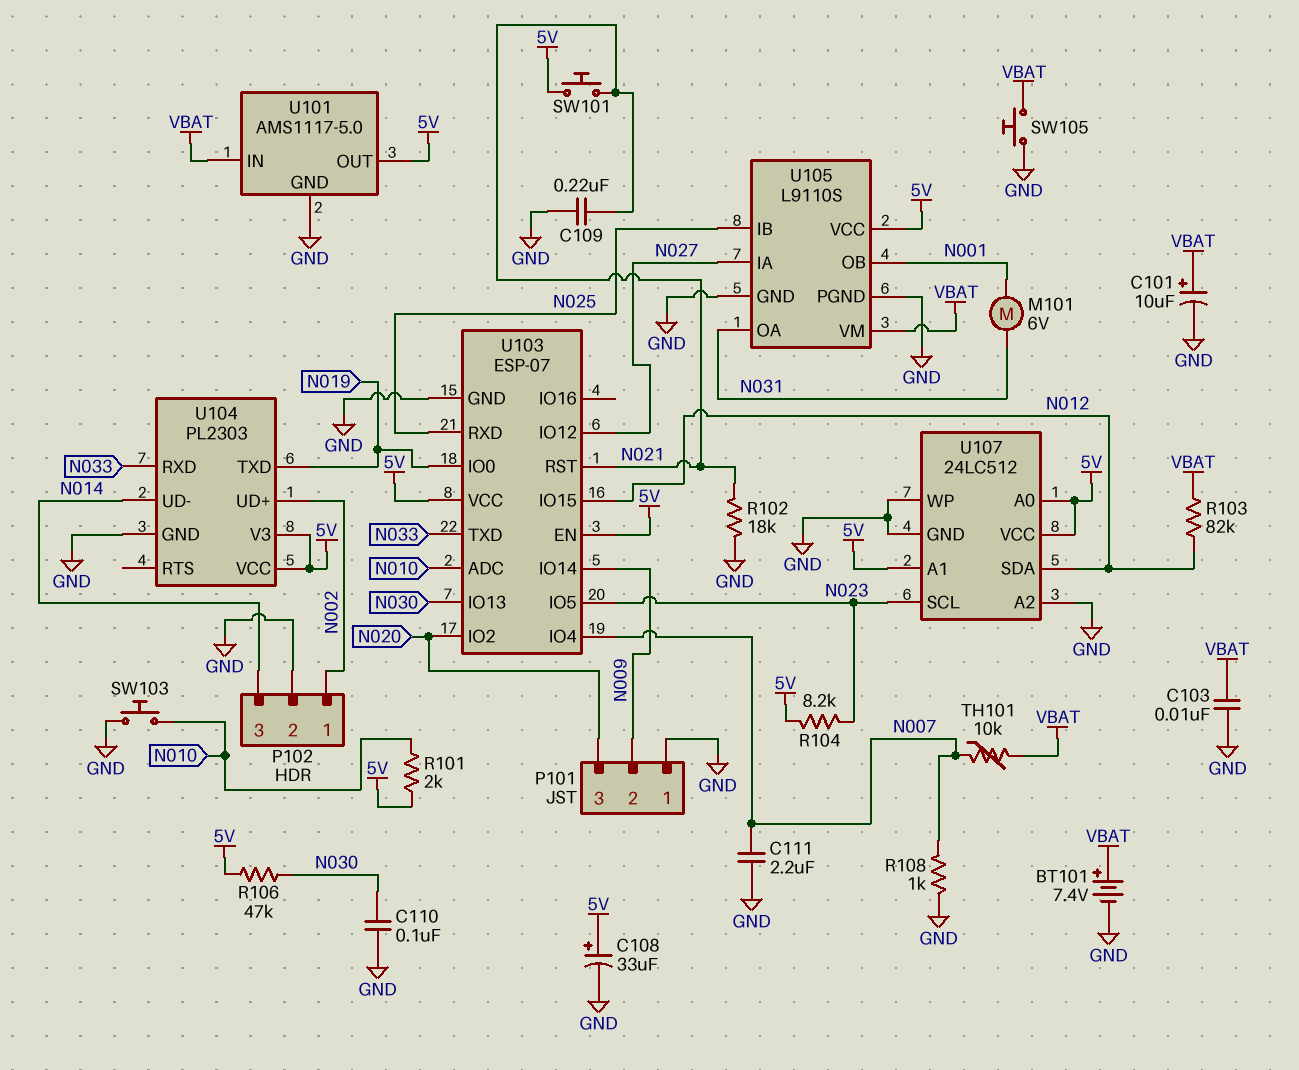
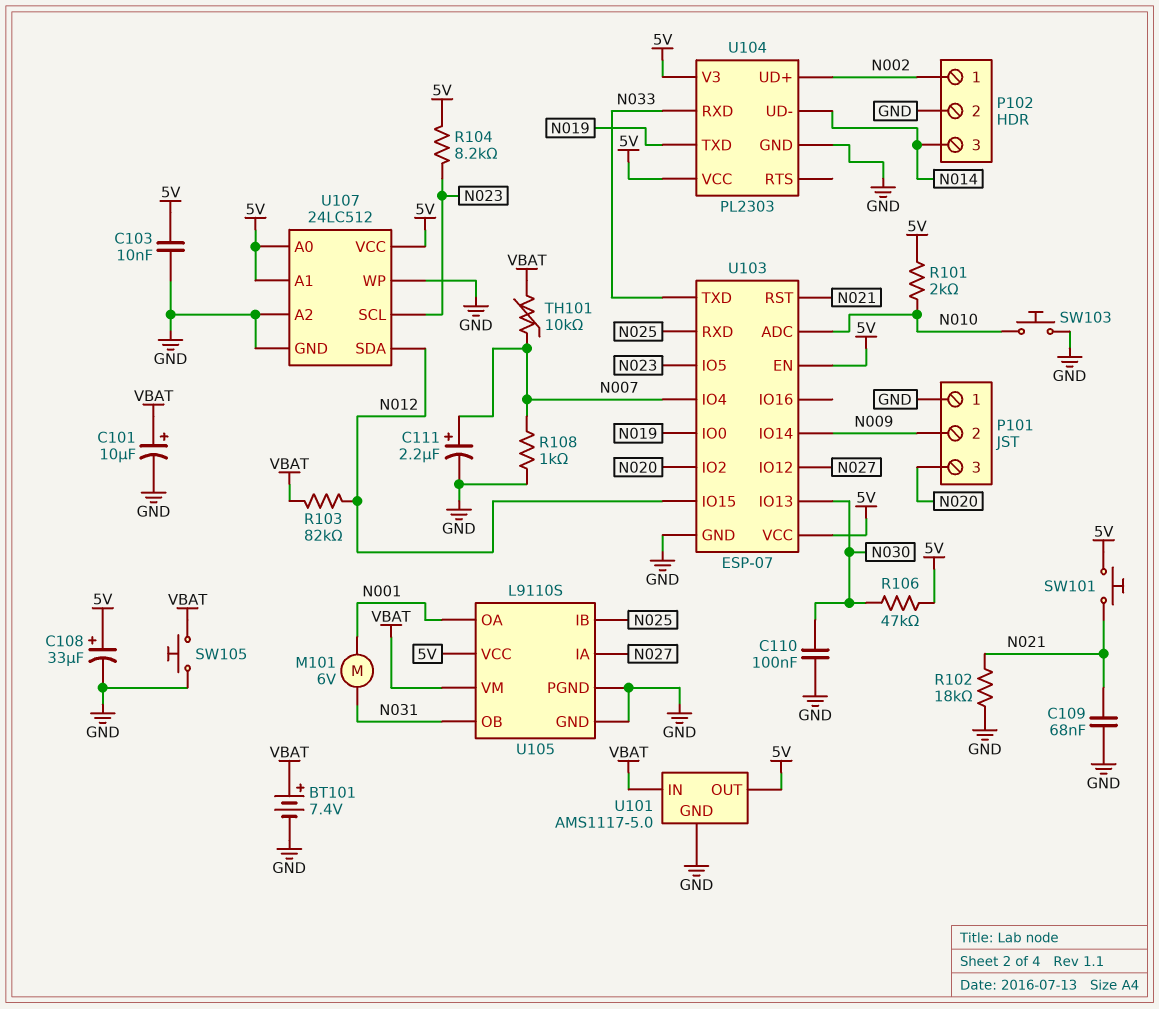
C103: 10nF (GND, VBAT) -> 10nF (5V, GND)
C109: 220nF (GND, N021) -> 68nF (GND, N021)
C111: 2.2uF (GND, N007) -> 2.2uF (plus N007, minus GND)
U105 pin OA: N031 -> N001
U105 pin OB: N001 -> N031

